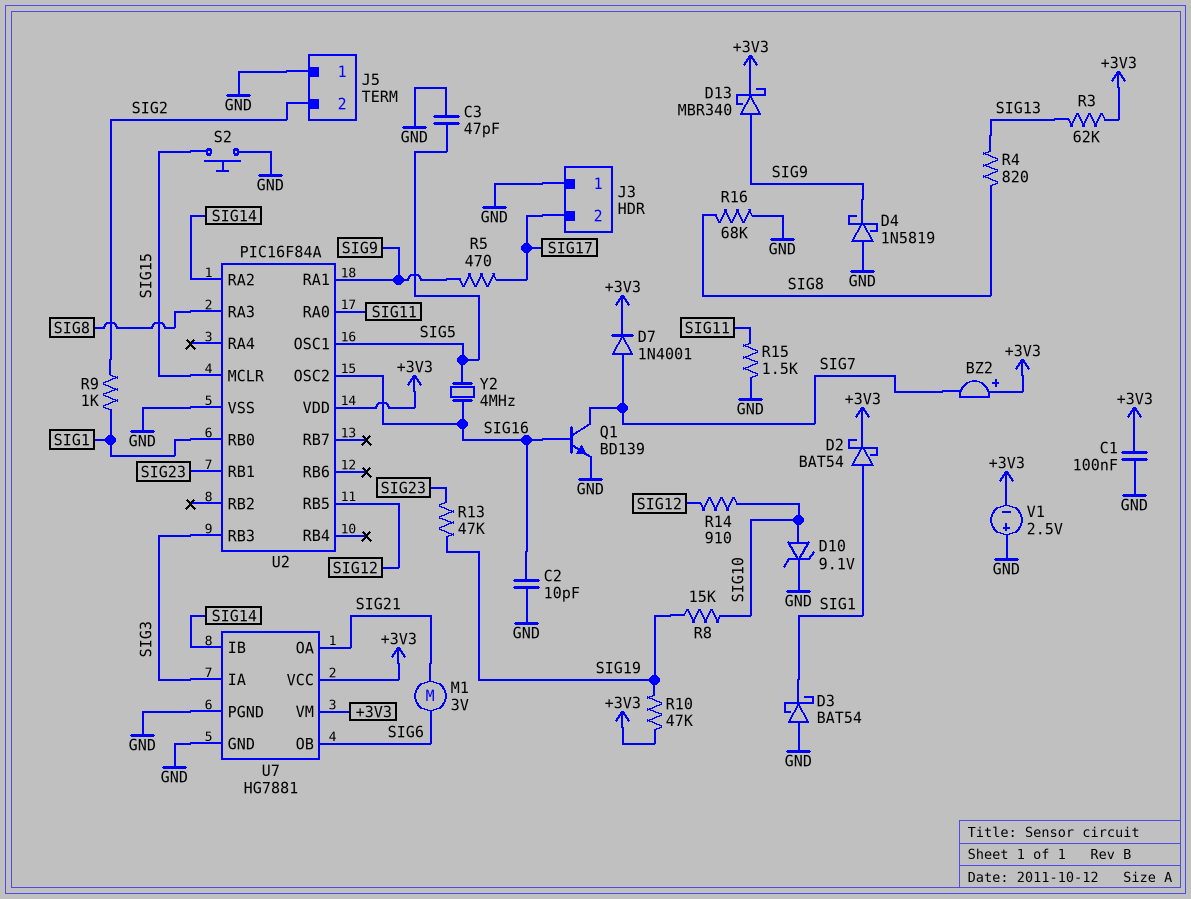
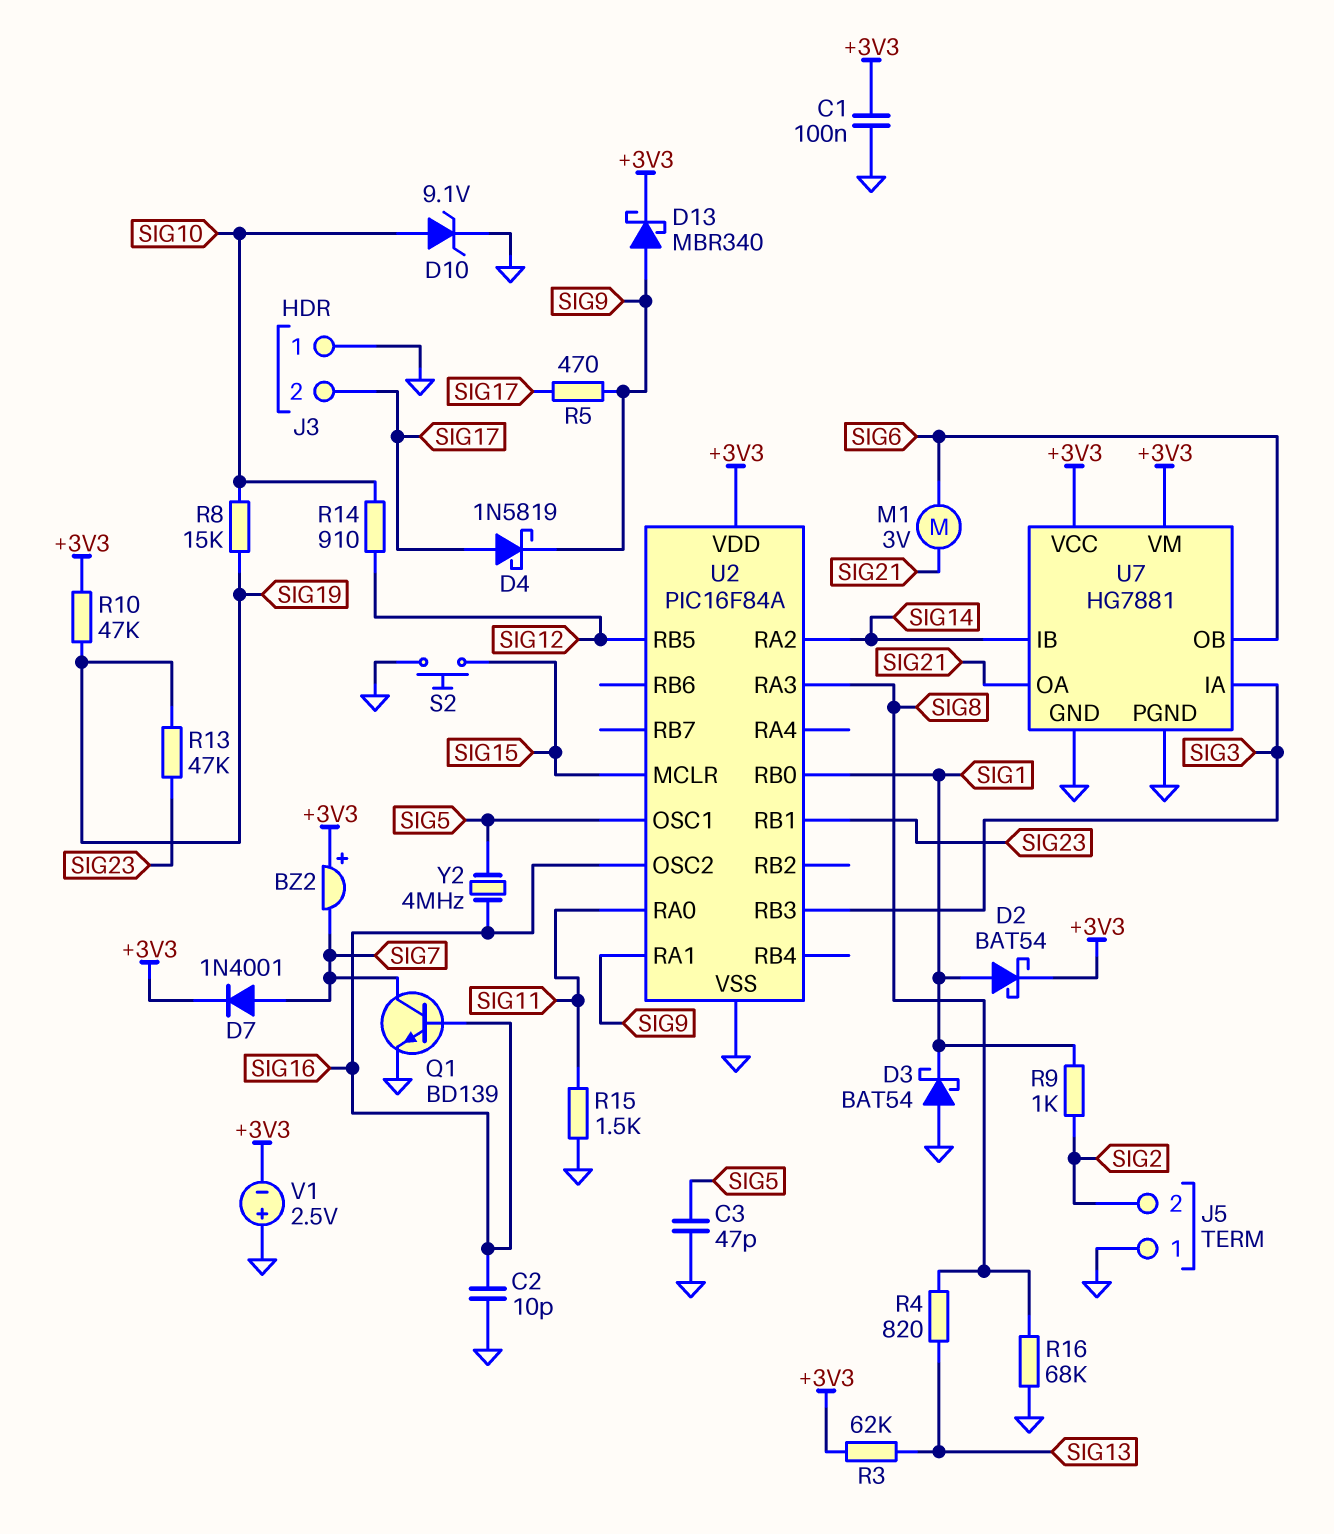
D4: schottky 1N5819 (A GND, K SIG9) -> schottky 1N5819 (A SIG17, K SIG9)

